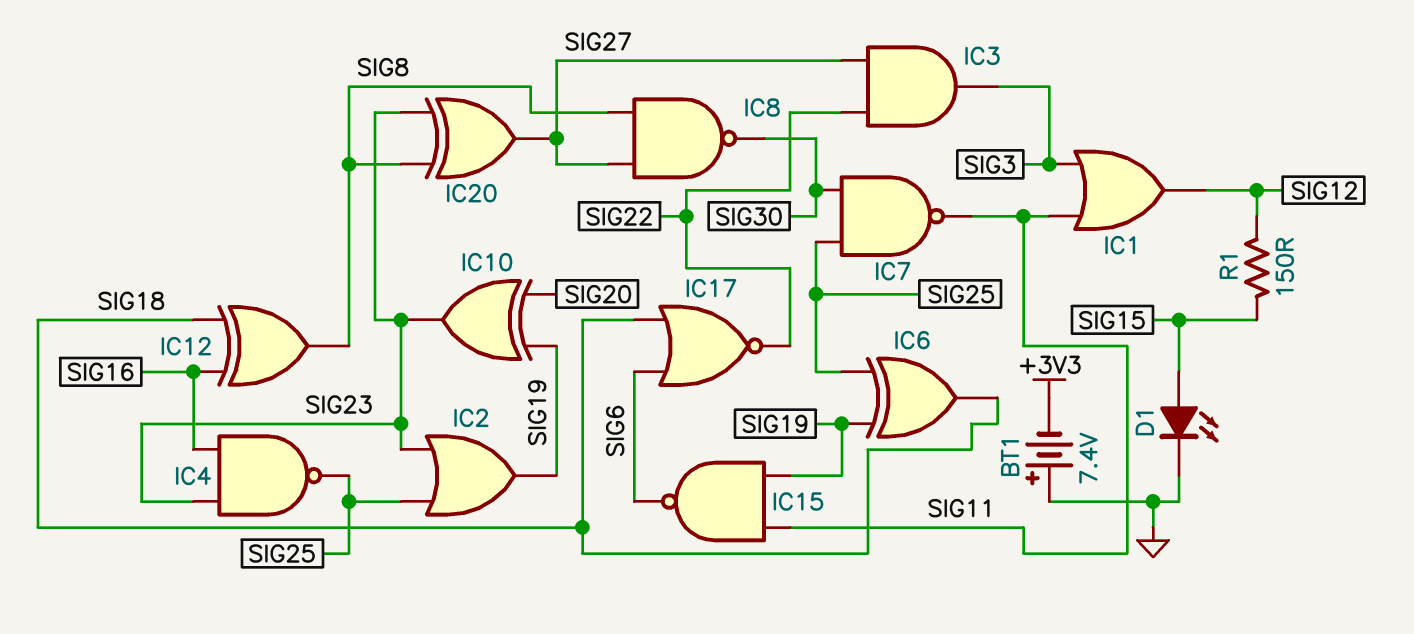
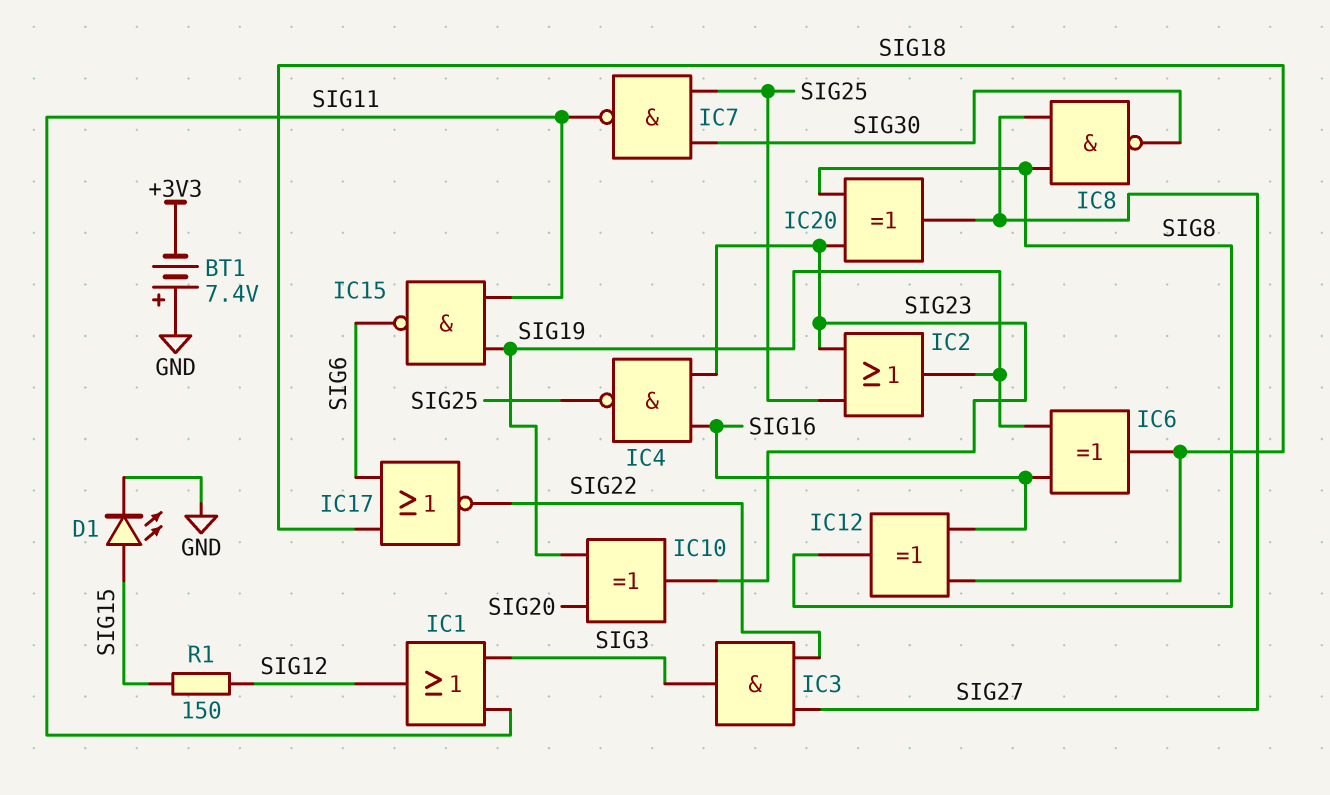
IC6: XOR (in SIG19, in SIG25, out SIG18) -> XOR (in SIG16, in SIG19, out SIG18)

